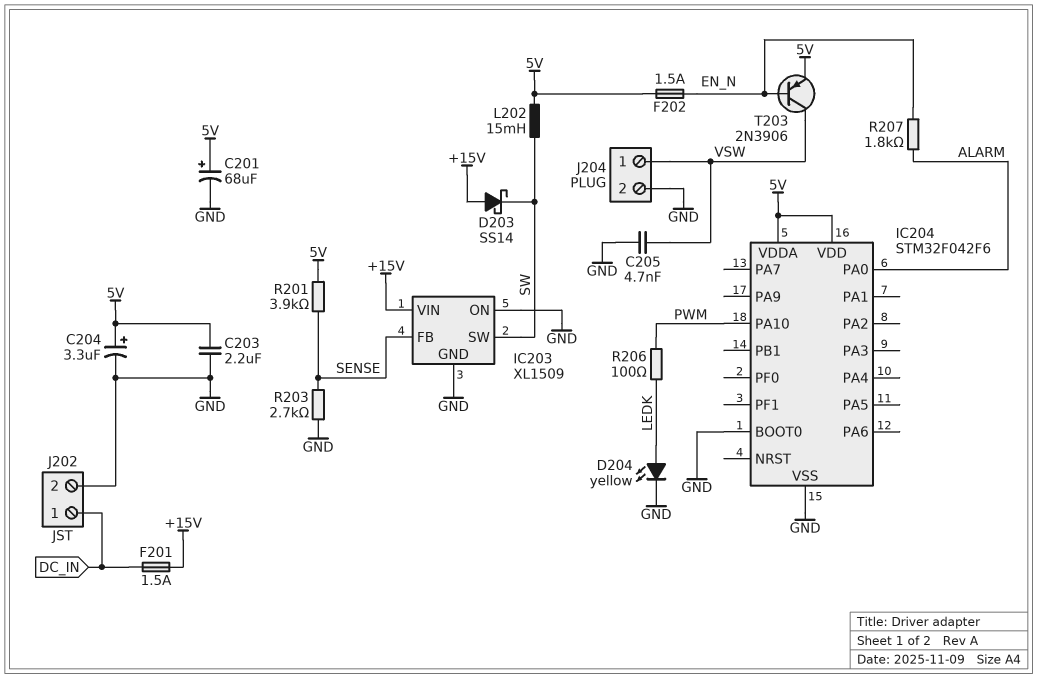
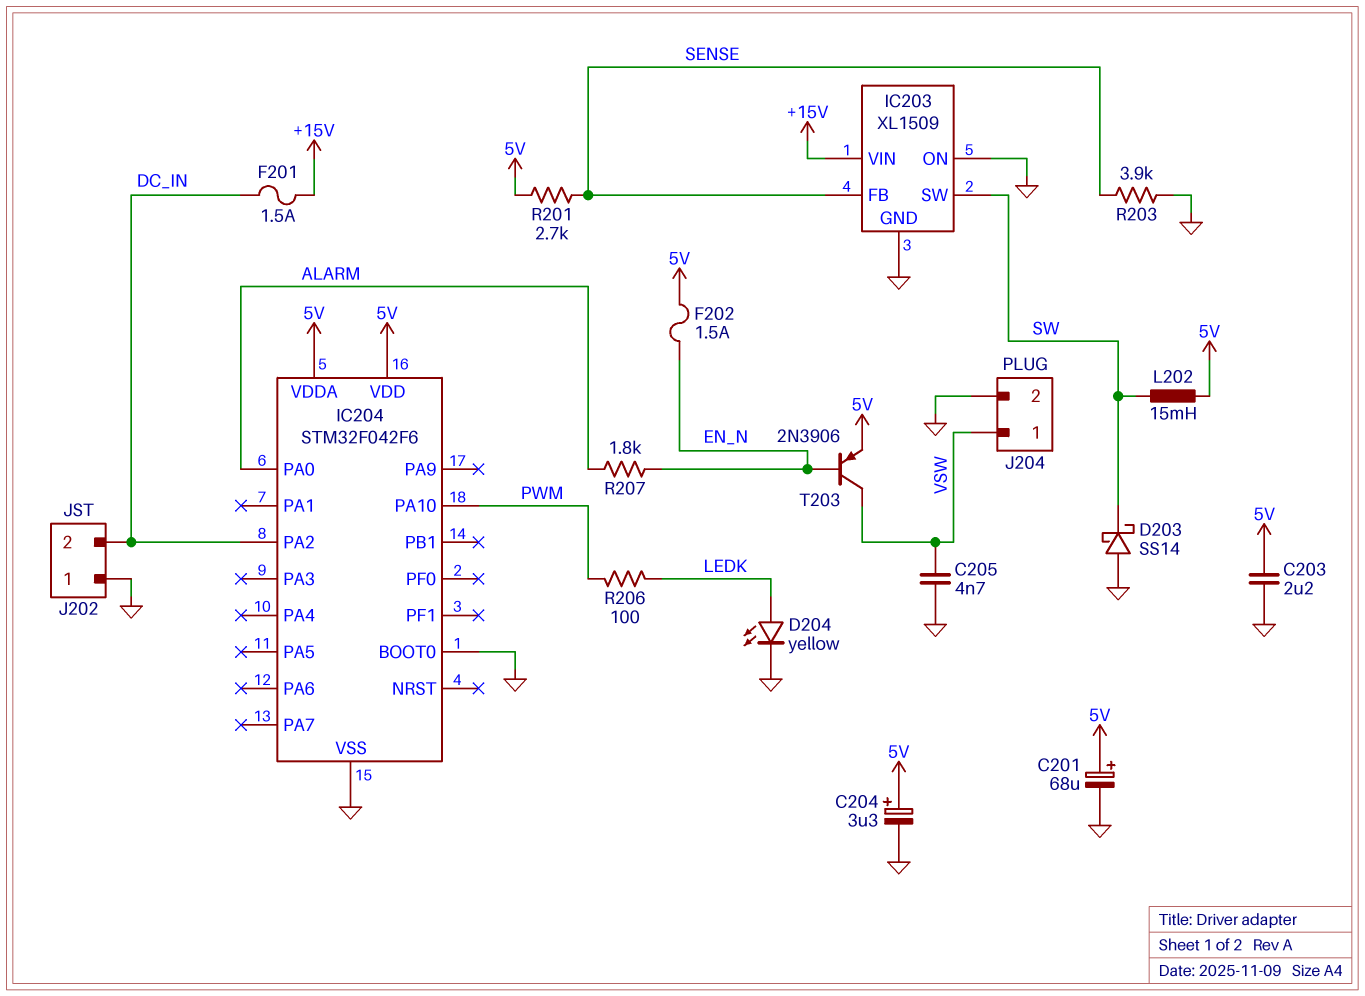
D203: schottky SS14 (A +15V, K SW) -> schottky SS14 (A GND, K SW)
IC204 pin PA2: none -> DC_IN
J202 pin 1: DC_IN -> GND
J202 pin 2: GND -> DC_IN
R201: 3.9k (5V, SENSE) -> 2.7k (5V, SENSE)
R203: 2.7k (GND, SENSE) -> 3.9k (GND, SENSE)

